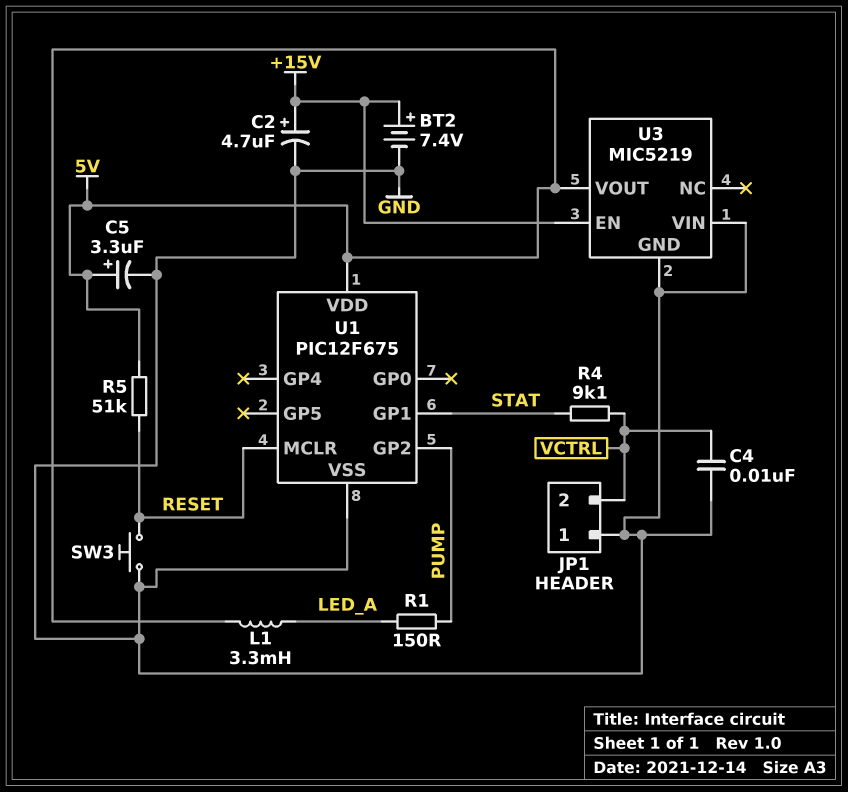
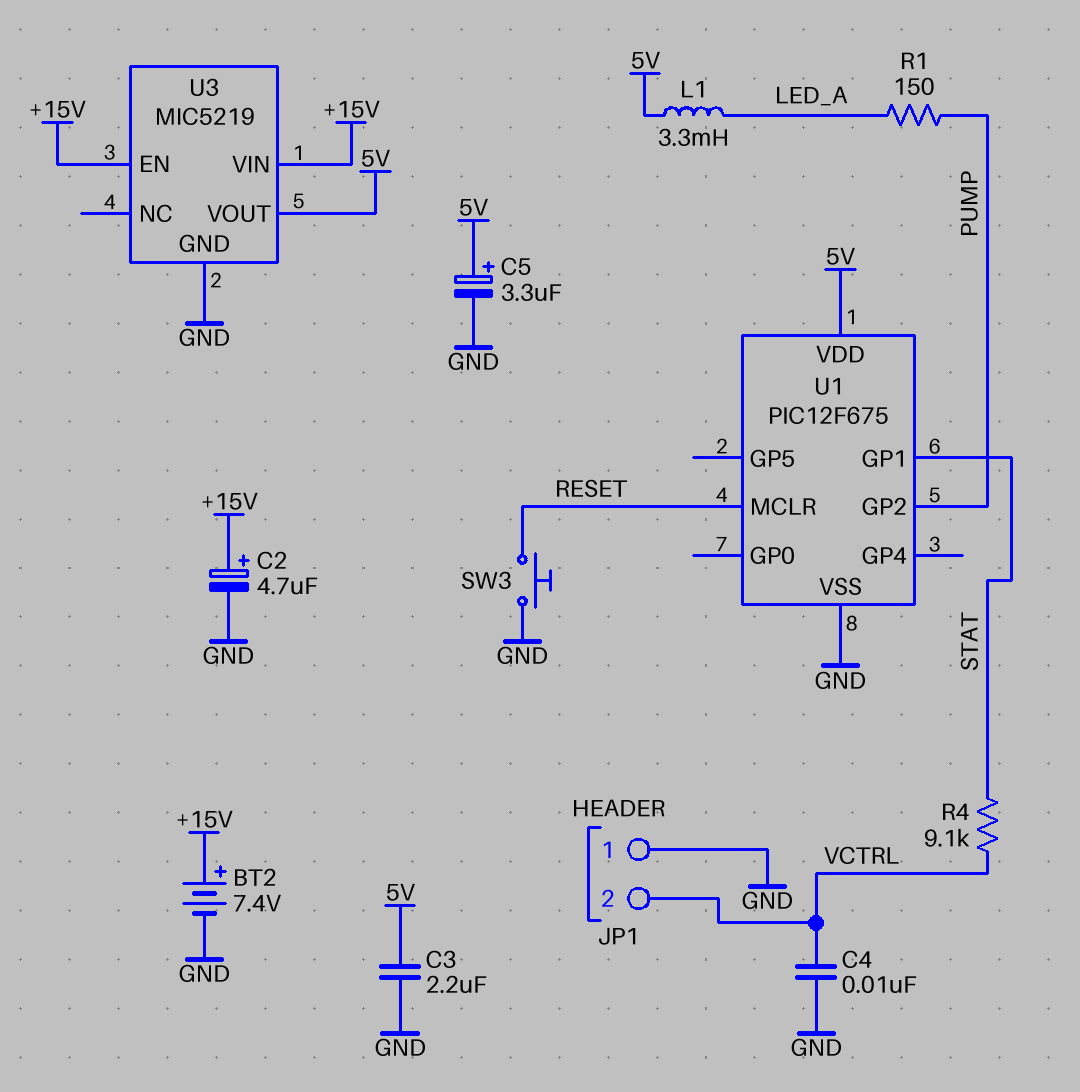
C3: none -> 2.2uF (5V, GND)
R5: 51k (5V, RESET) -> none
U3 pin VIN: GND -> +15V

